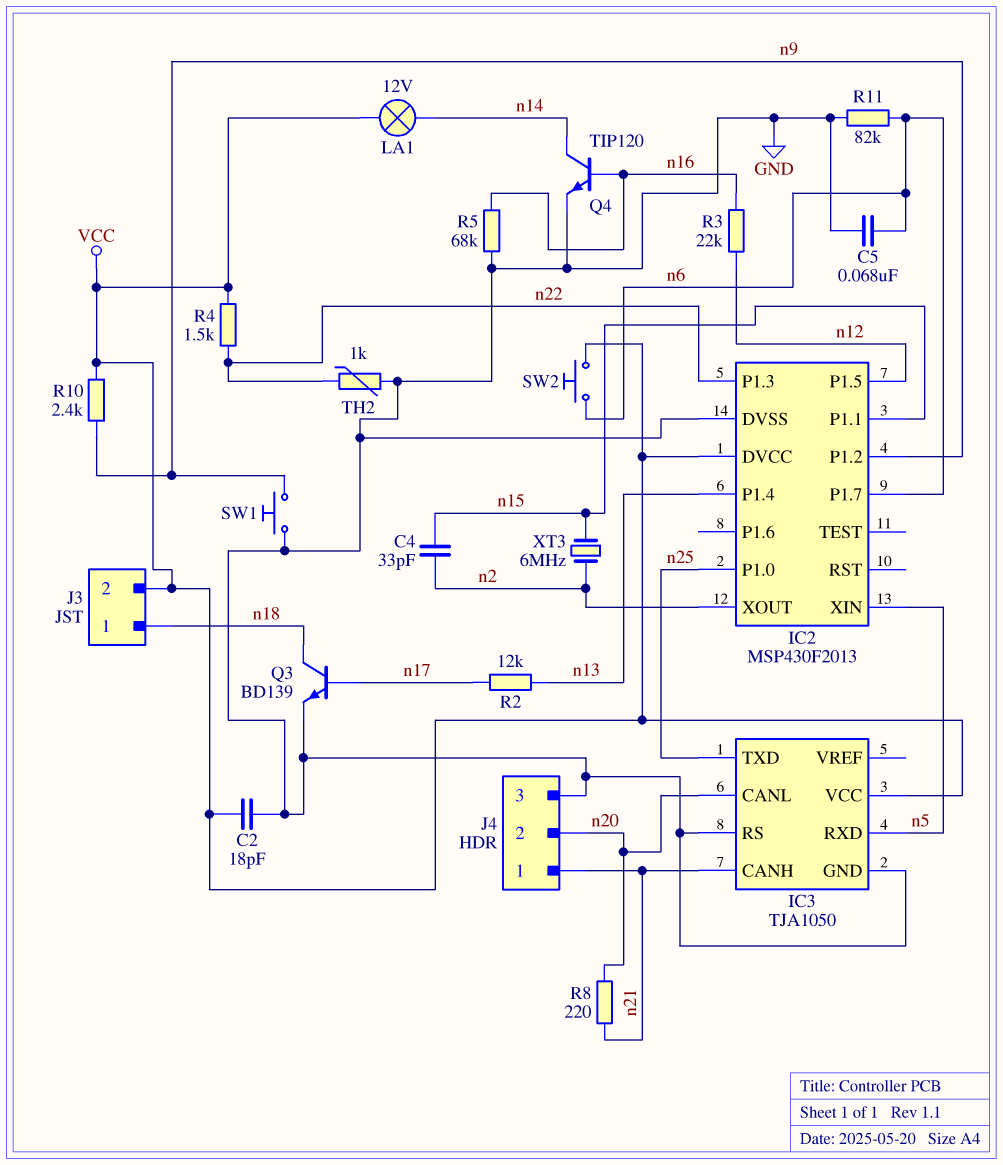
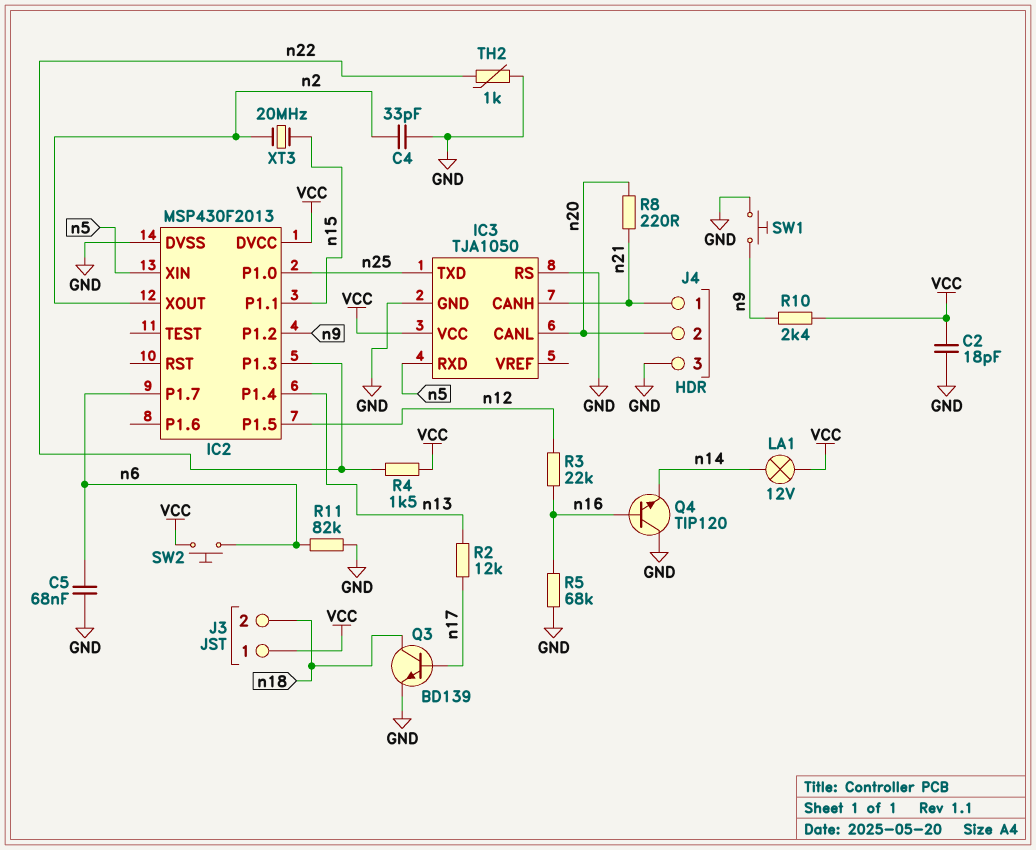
C4: 33pF (n2, n15) -> 33pF (GND, n2)
J3 pin 1: n18 -> VCC
J3 pin 2: VCC -> n18
Q4: NPN TIP120 (B n16, C n14, E GND) -> NPN TIP120 (B n16, C GND, E n14)
XT3: 6MHz (n2, n15) -> 20MHz (n2, n15)

